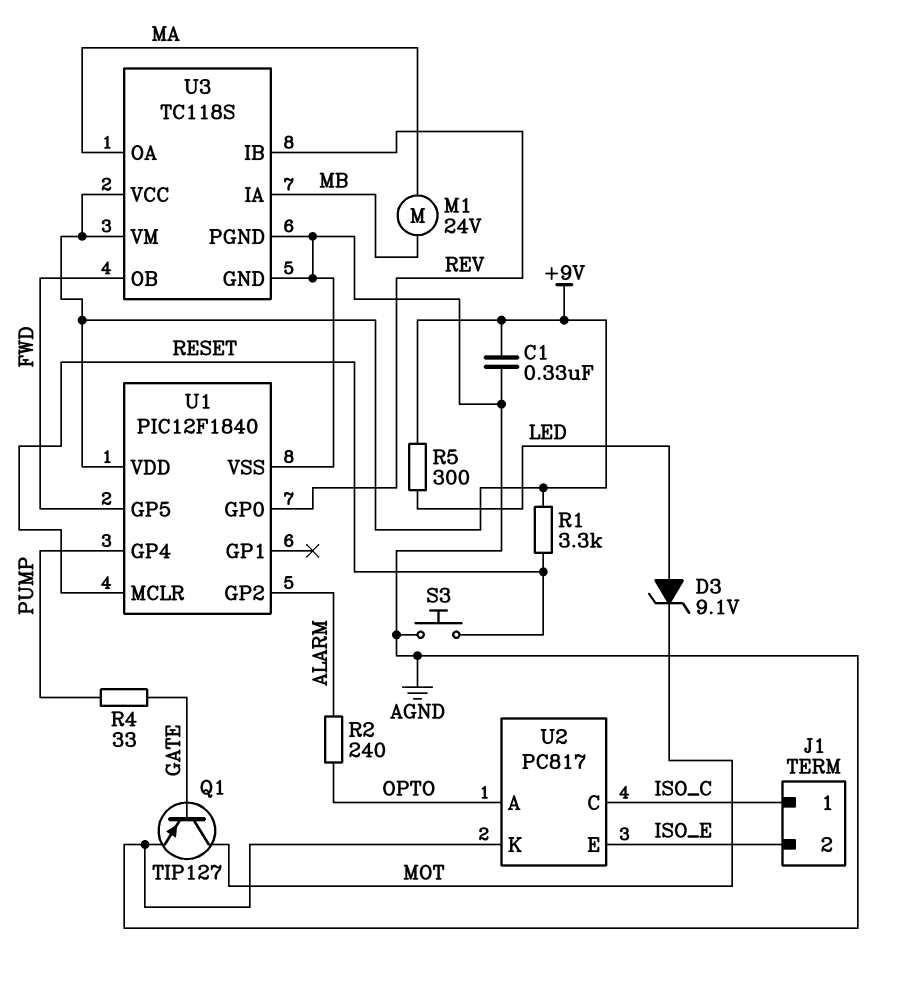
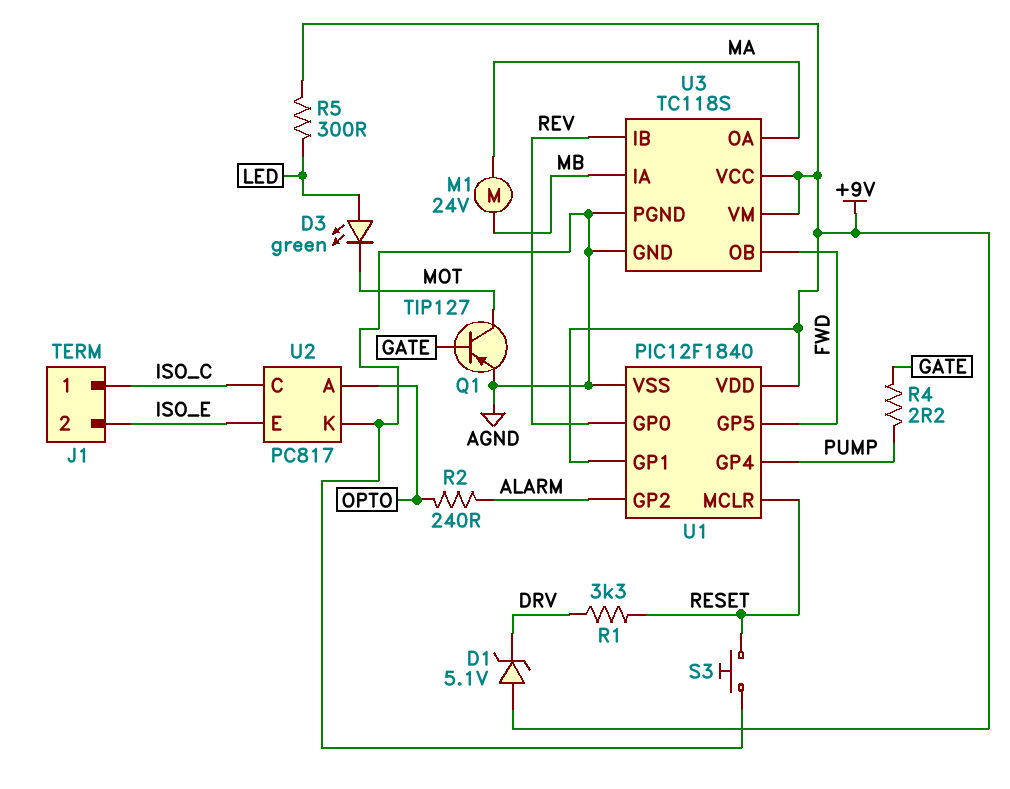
C1: 330nF (+9V, AGND) -> none
D1: none -> zener 5.1V (A +9V, K DRV)
D3: zener 9.1V (A LED, K MOT) -> LED green (A LED, K MOT)
R1: 3.3k (+9V, RESET) -> 3.3k (DRV, RESET)
R4: 33 (GATE, PUMP) -> 2.2 (GATE, PUMP)
U1 pin GP1: none -> +9V

